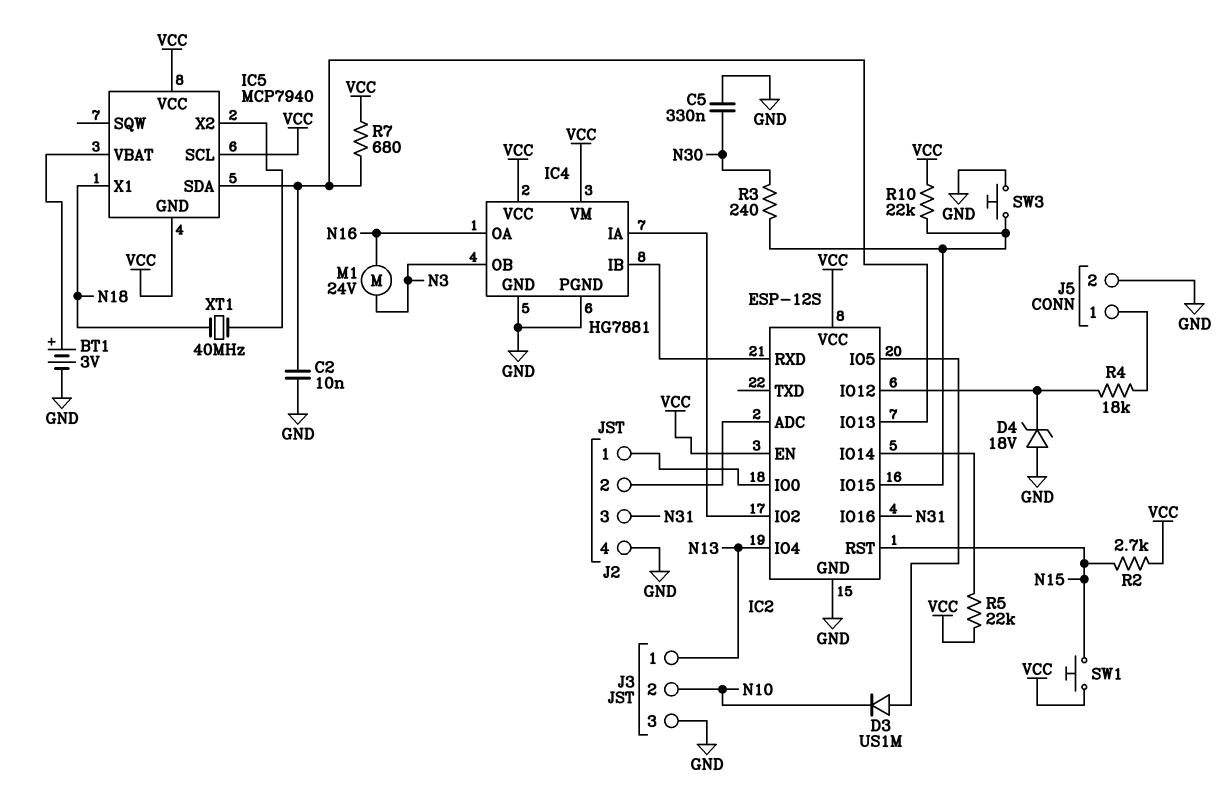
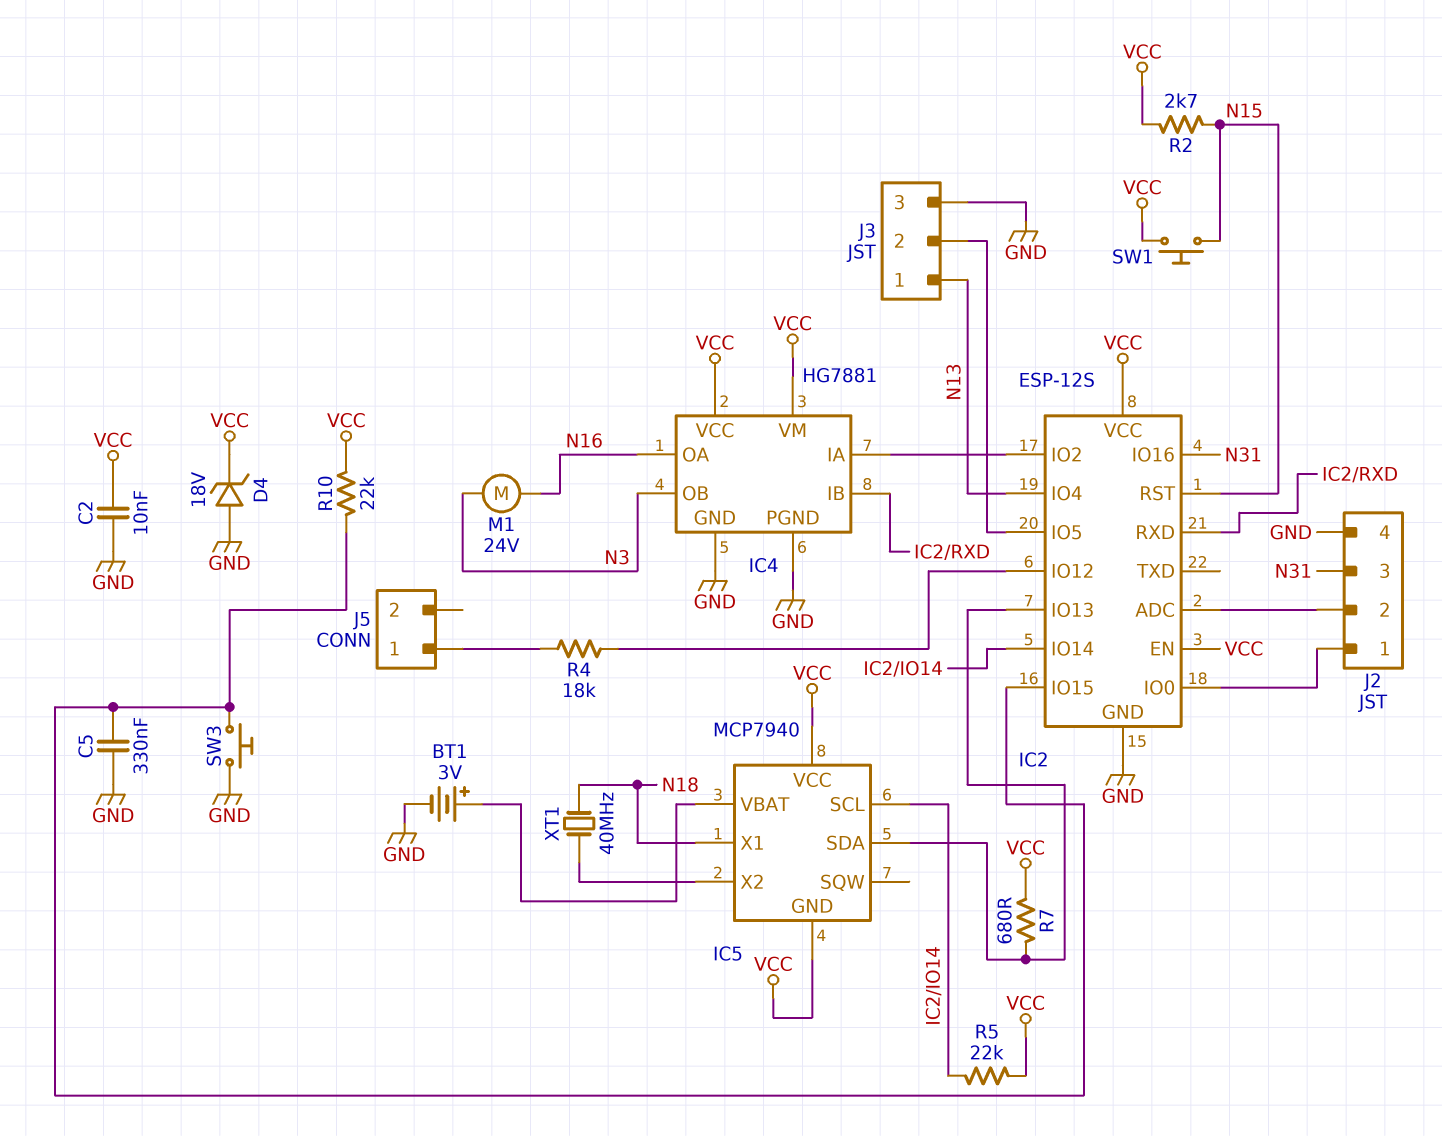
C2: 10nF (GND, IC2/IO13) -> 10nF (GND, VCC)
C5: 330nF (GND, N30) -> 330nF (GND, IC2/IO15)
D3: diode US1M (A IC2/IO5, K N10) -> none
D4: zener 18V (A GND, K IC2/IO12) -> zener 18V (A GND, K VCC)
IC5 pin SCL: VCC -> IC2/IO14
J3 pin 2: N10 -> IC2/IO5
J5 pin 2: GND -> none
R3: 240 (IC2/IO15, N30) -> none

